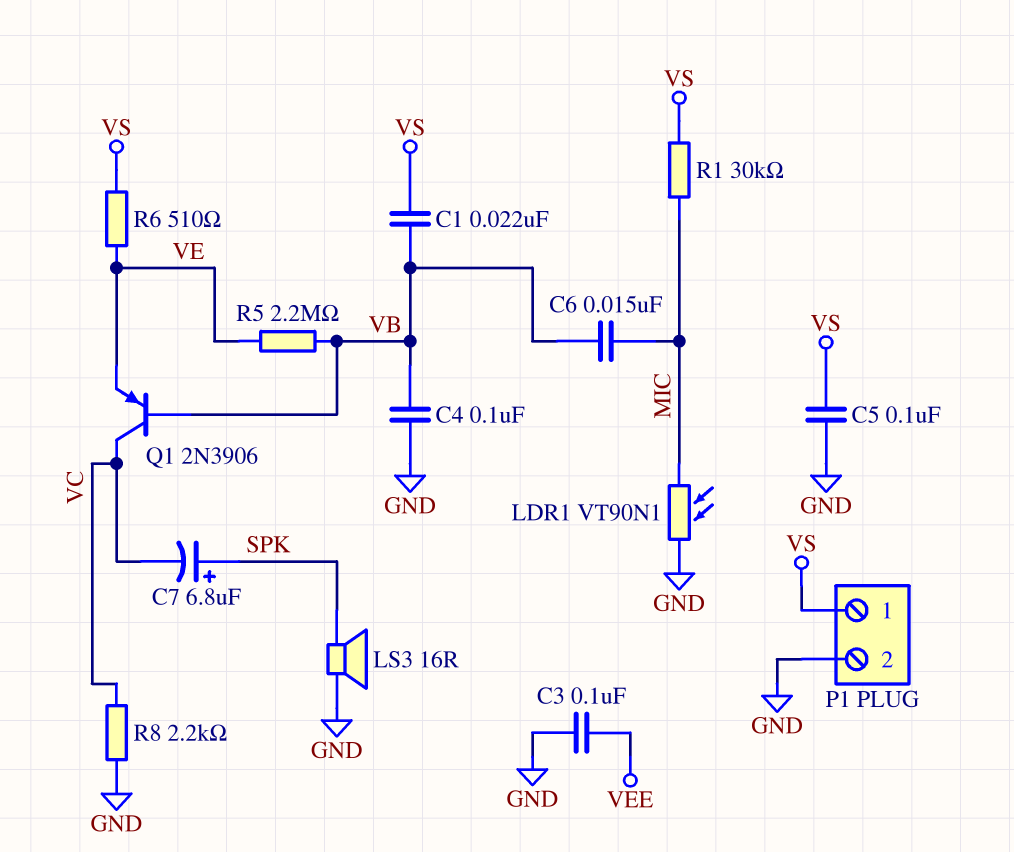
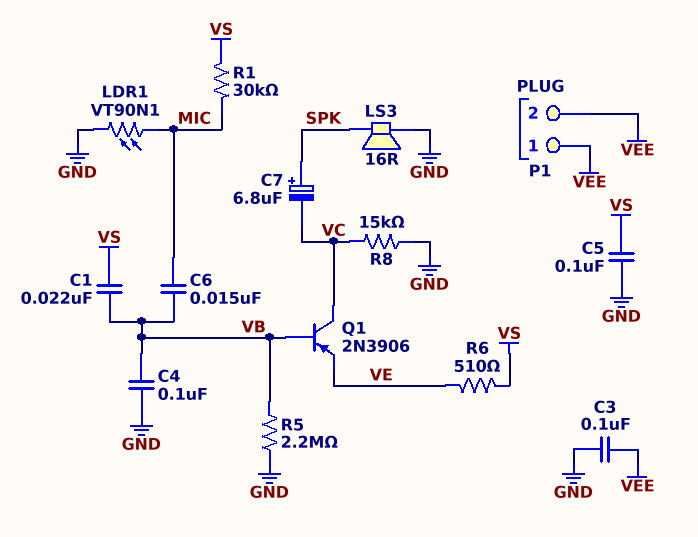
P1 pin 1: VS -> VEE
P1 pin 2: GND -> VEE
R5: 2.2M (VB, VE) -> 2.2M (GND, VB)
R8: 2.2k (GND, VC) -> 15k (GND, VC)

